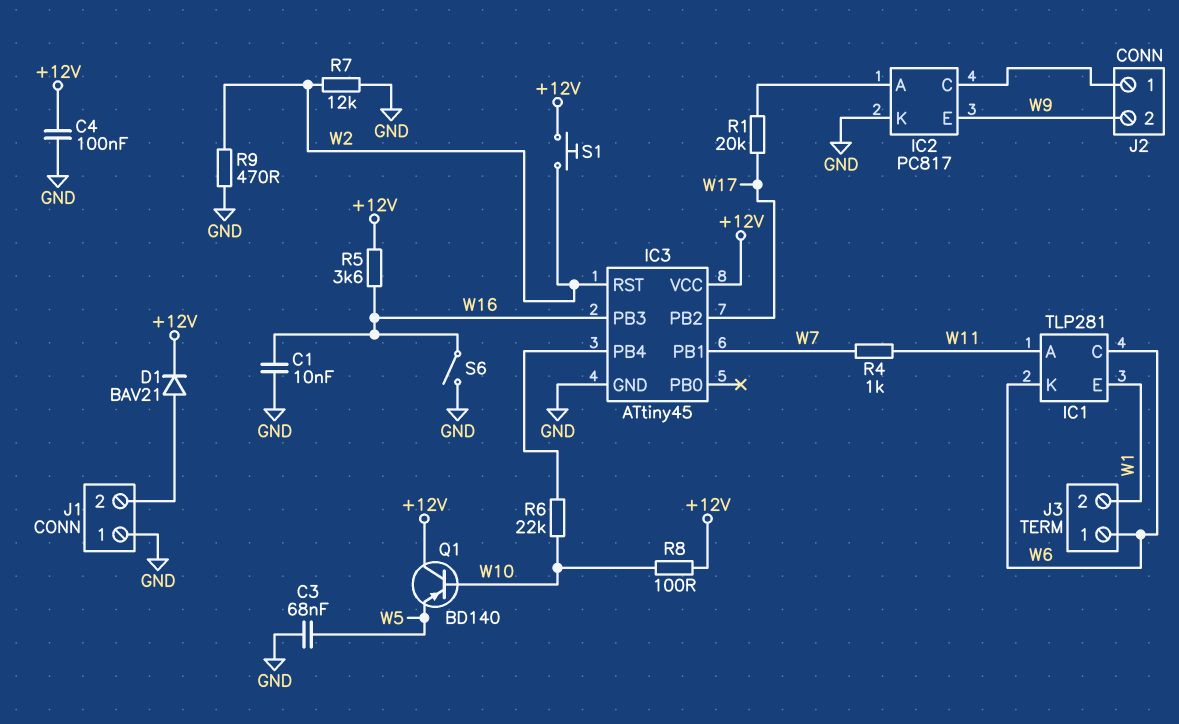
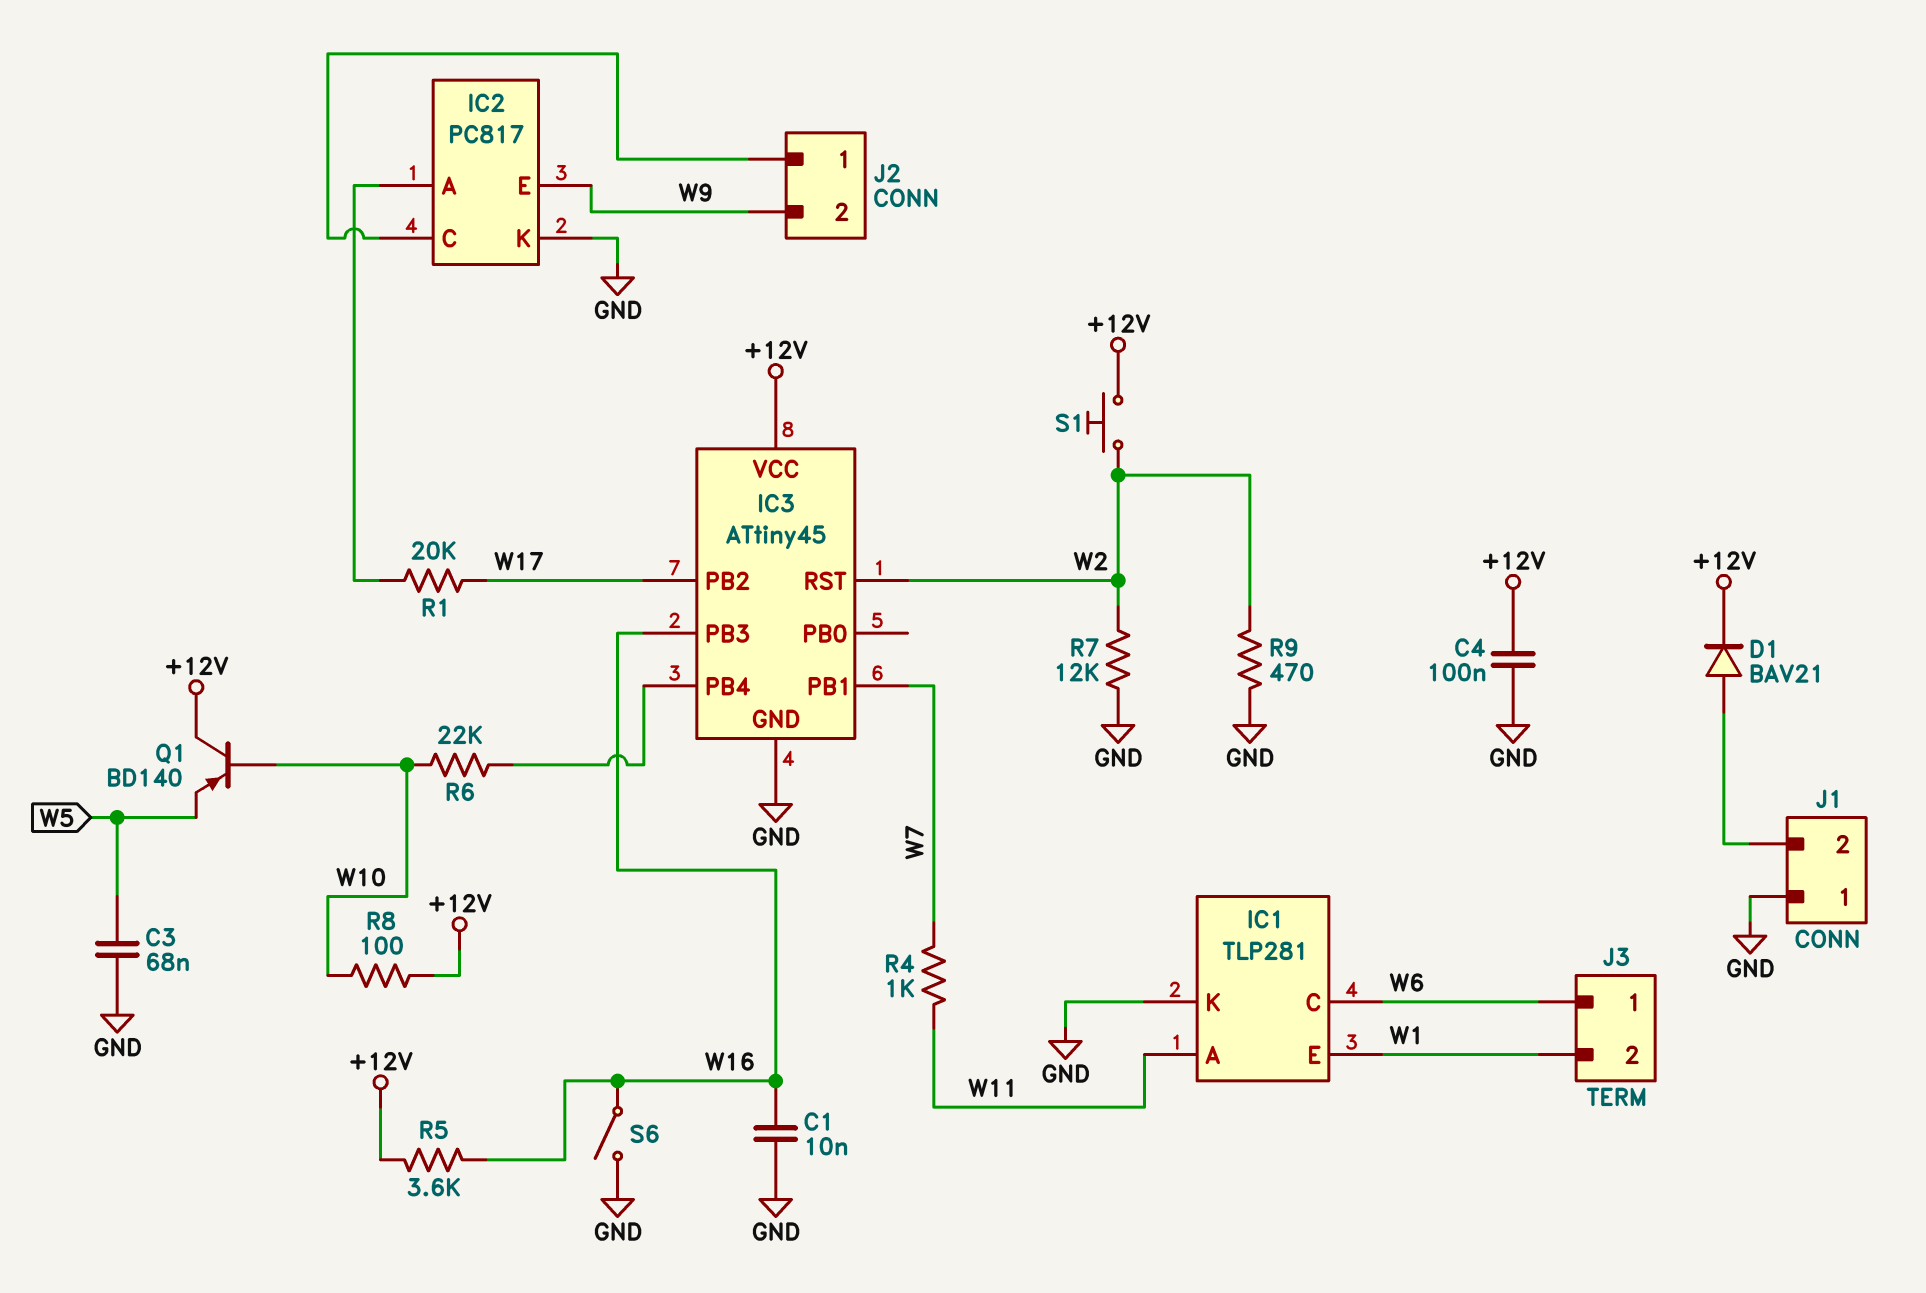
IC1 pin K: W6 -> GND

